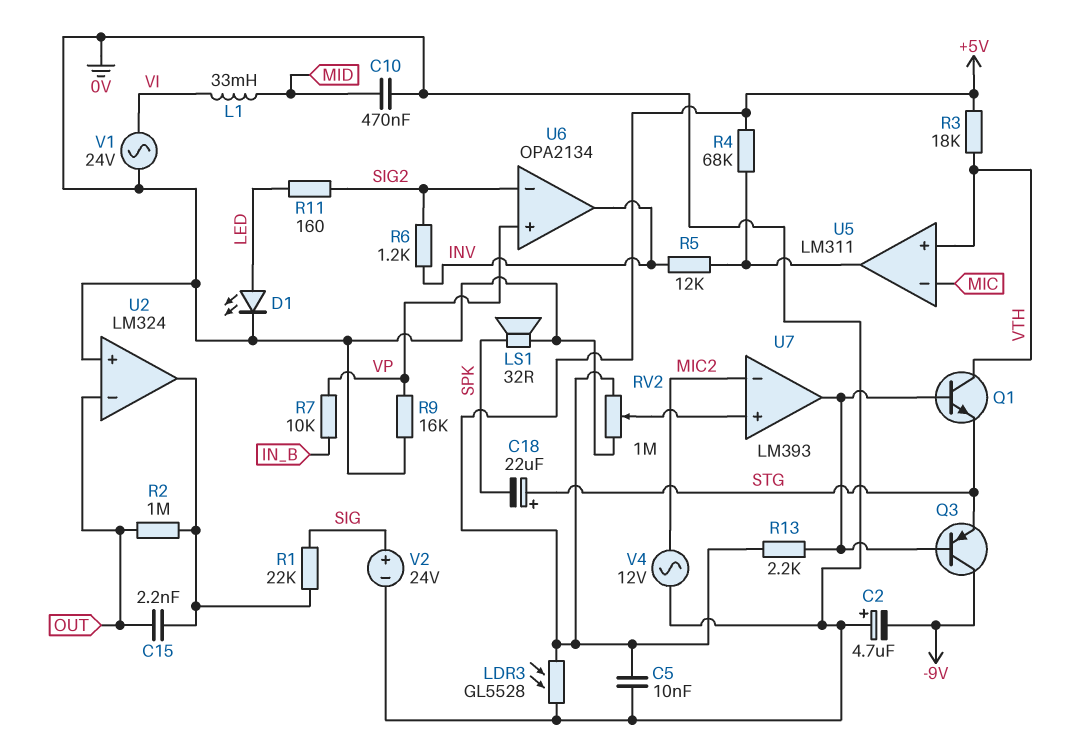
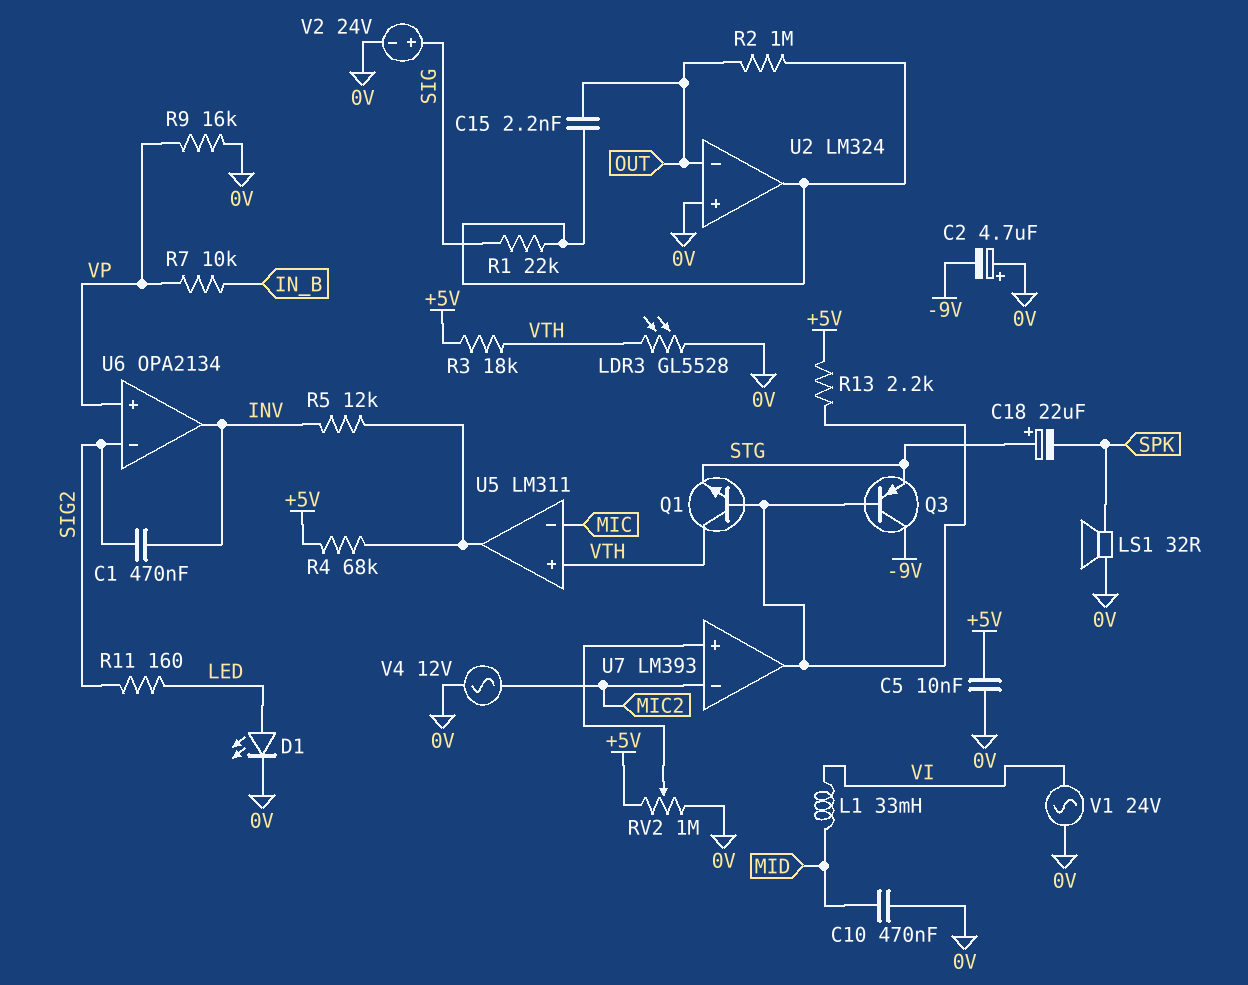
C1: none -> 470nF (INV, SIG2)
LDR3: GL5528 (+5V, 0V) -> GL5528 (0V, VTH)
R6: 1.2k (INV, SIG2) -> none

